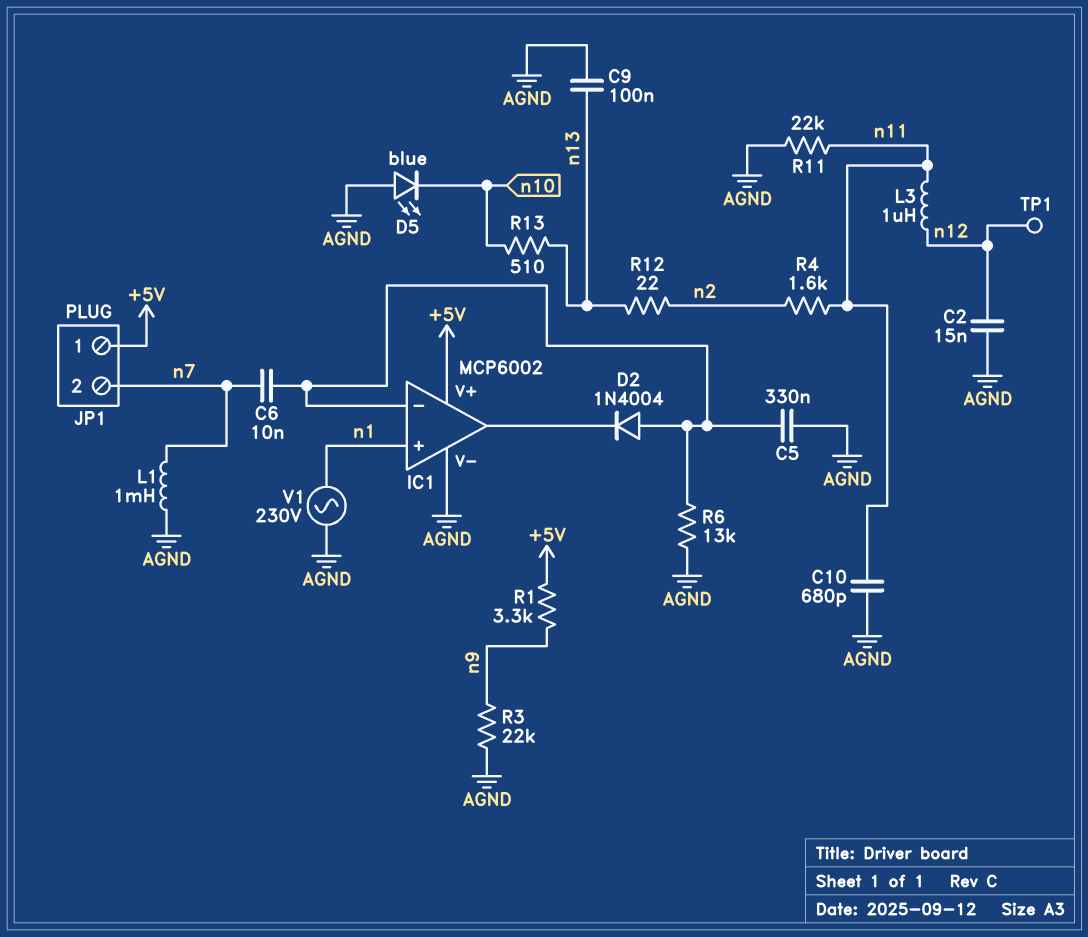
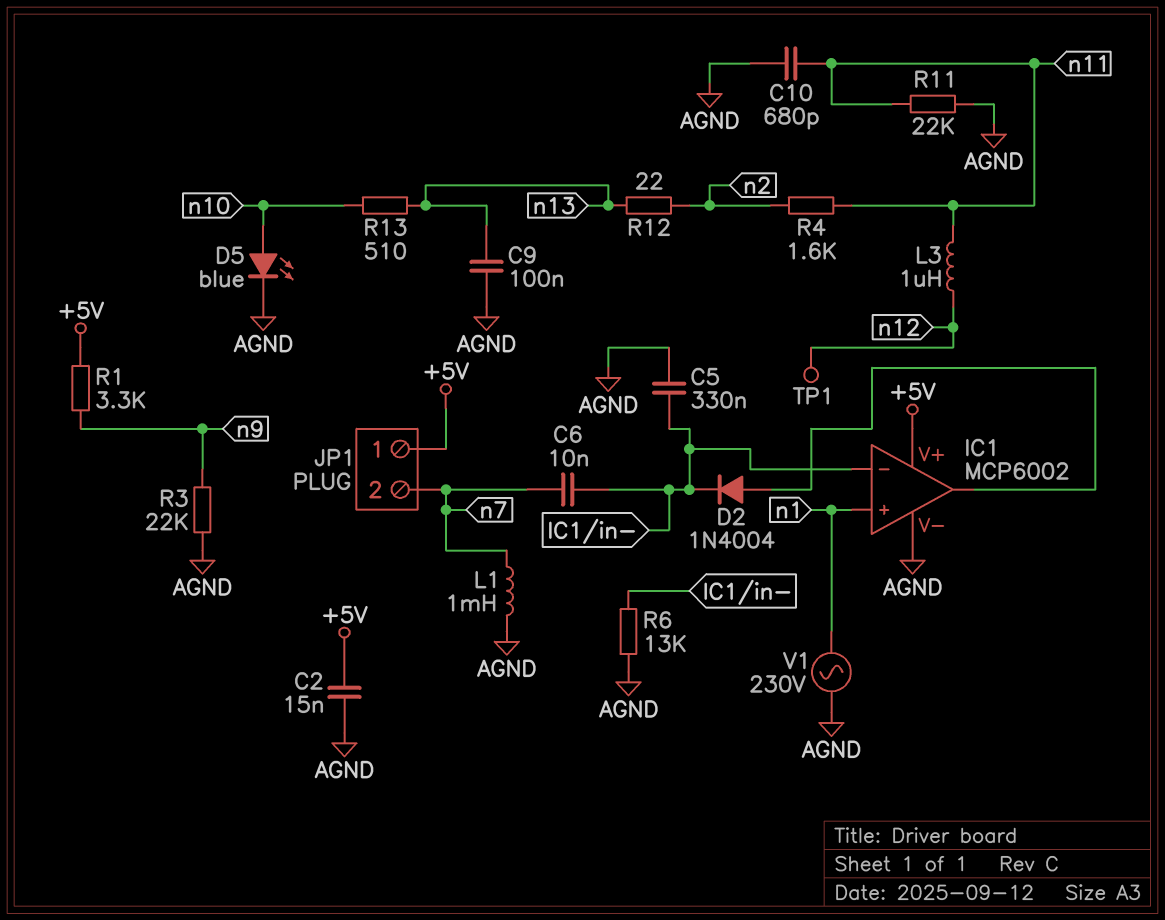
C2: 15nF (AGND, n12) -> 15nF (+5V, AGND)
D2: diode 1N4004 (A IC1/in-, K IC1/out) -> diode 1N4004 (A IC1/out, K IC1/in-)
D5: LED blue (A AGND, K n10) -> LED blue (A n10, K AGND)

